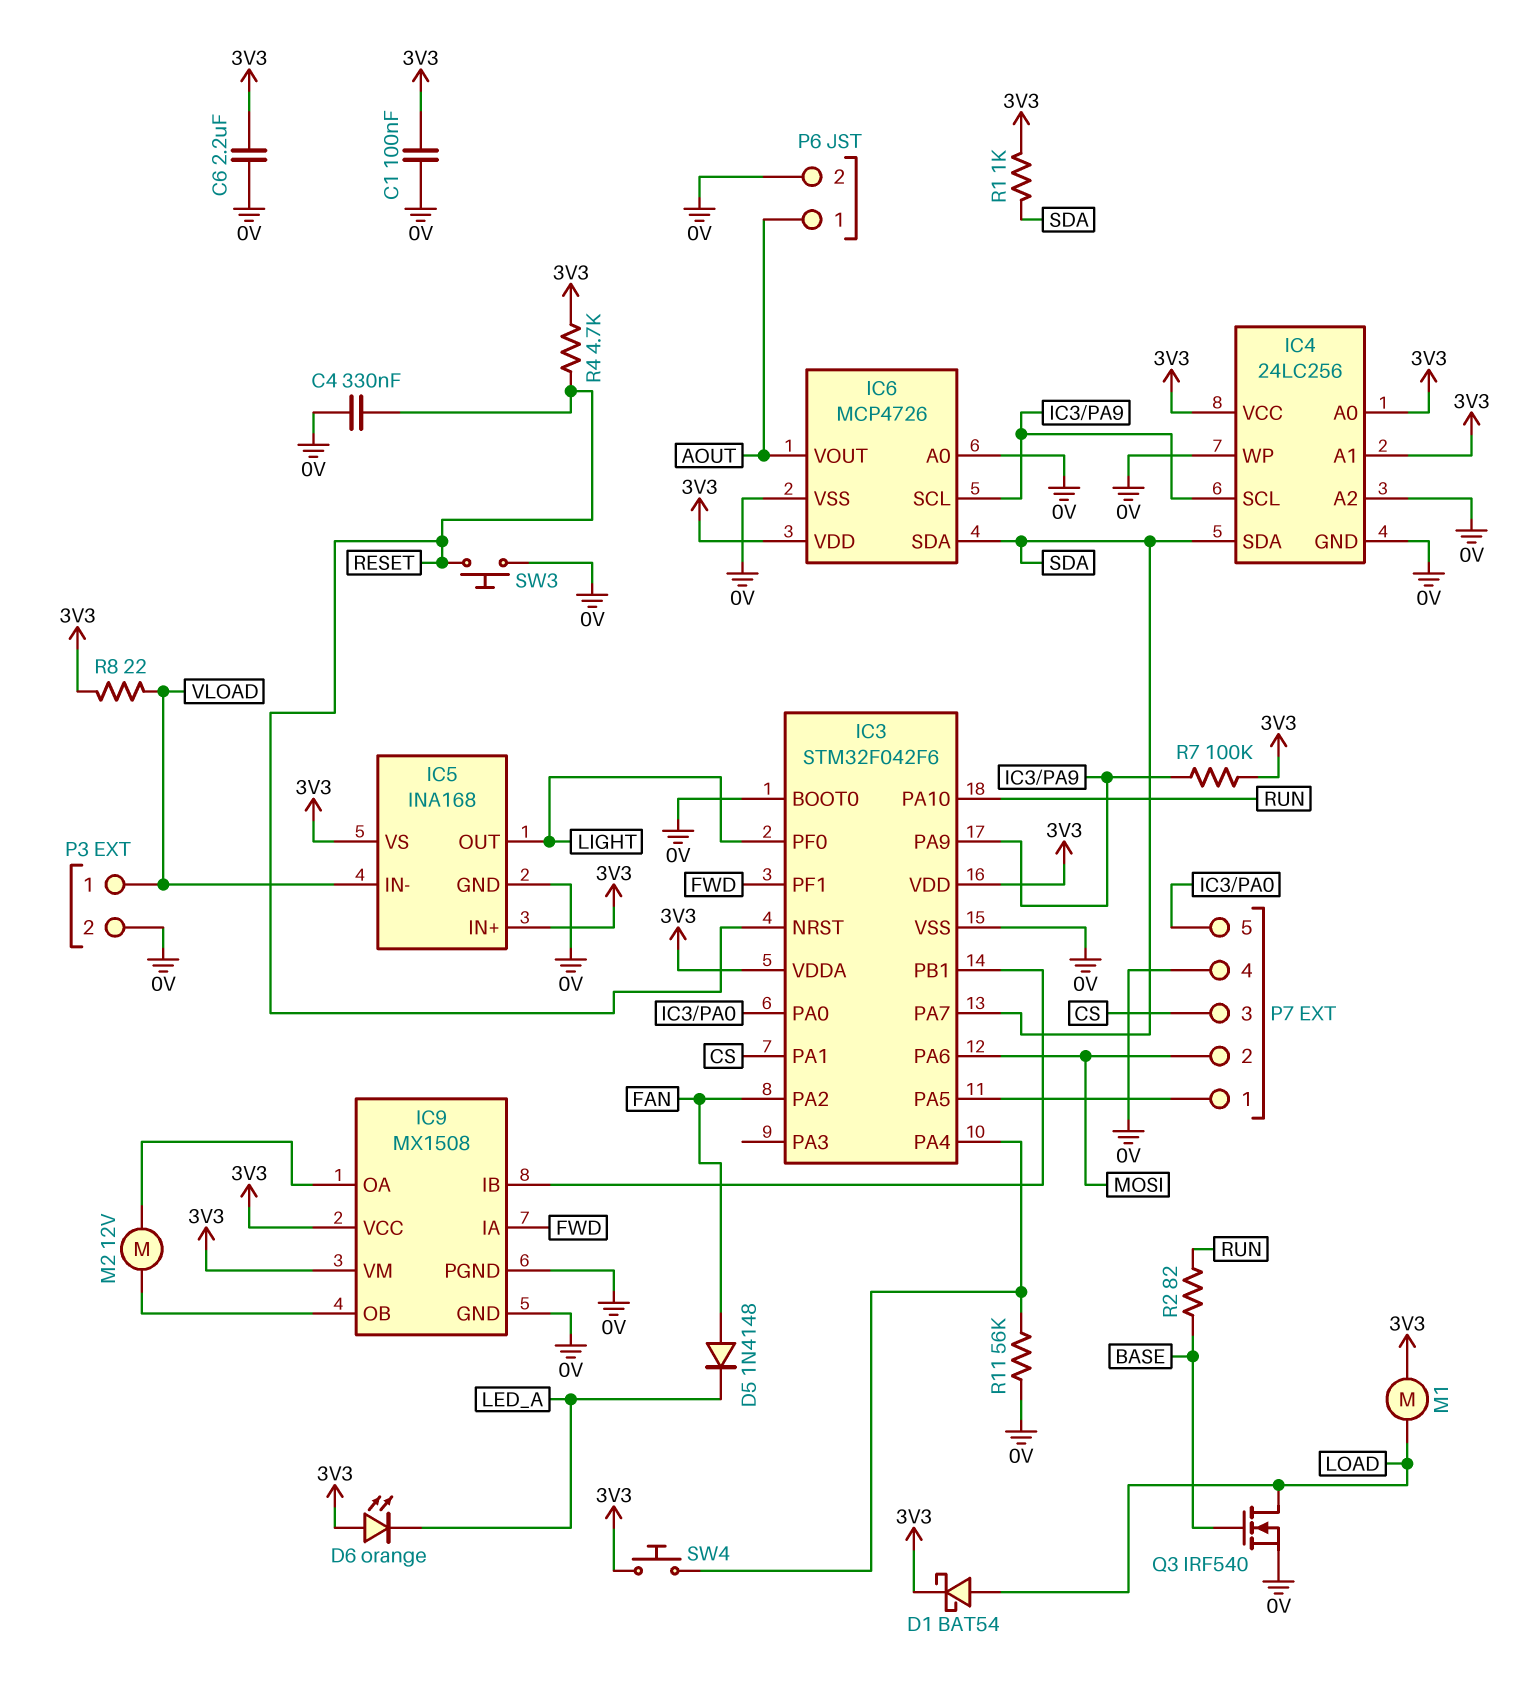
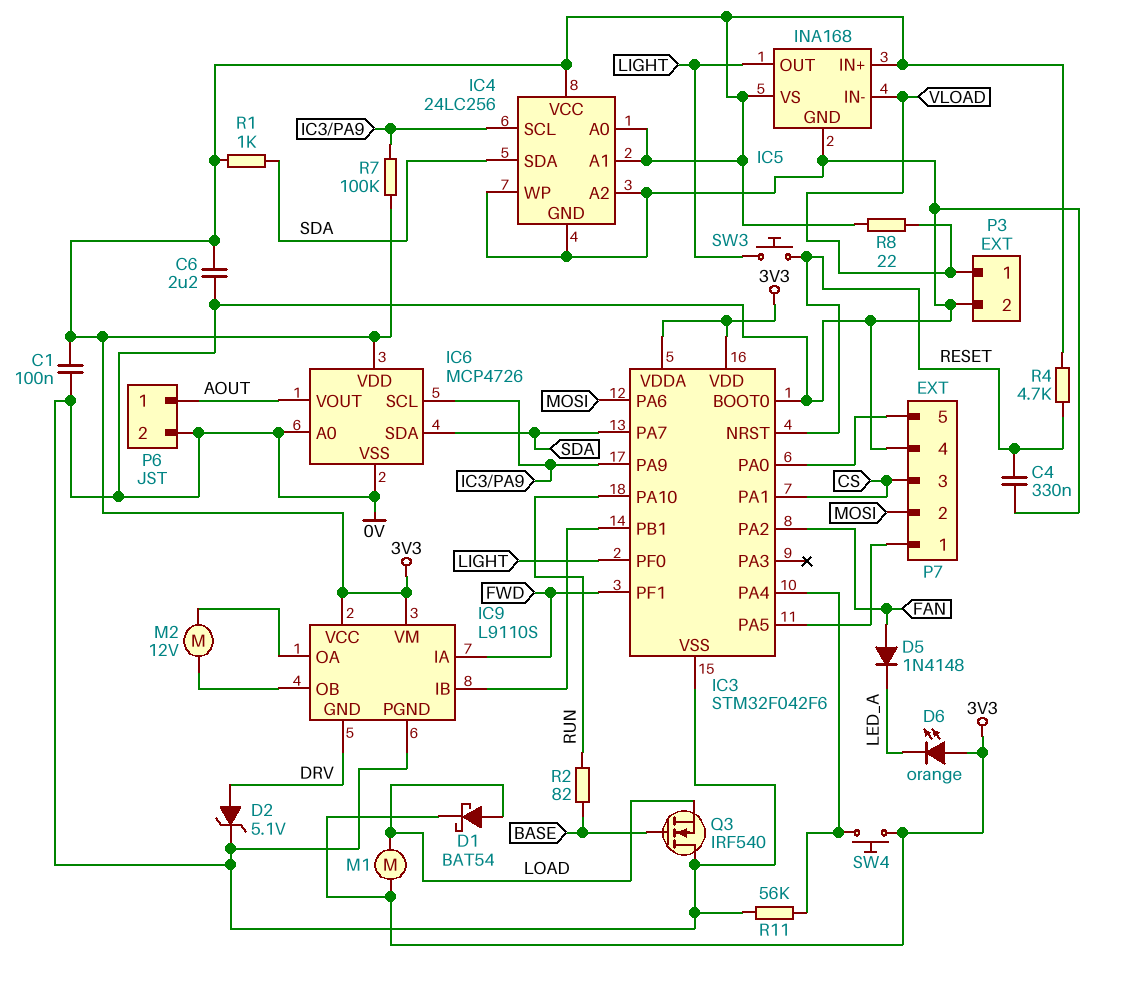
D2: none -> zener 5.1V (A DRV, K 0V)
IC9: MX1508 -> L9110S
IC9 pin GND: 0V -> DRV
Q3: NMOS IRF540 (G BASE, D LOAD, S 0V) -> NMOS IRF540 (G BASE, D 0V, S LOAD)
SW3: button (0V, RESET) -> button (LIGHT, RESET)

